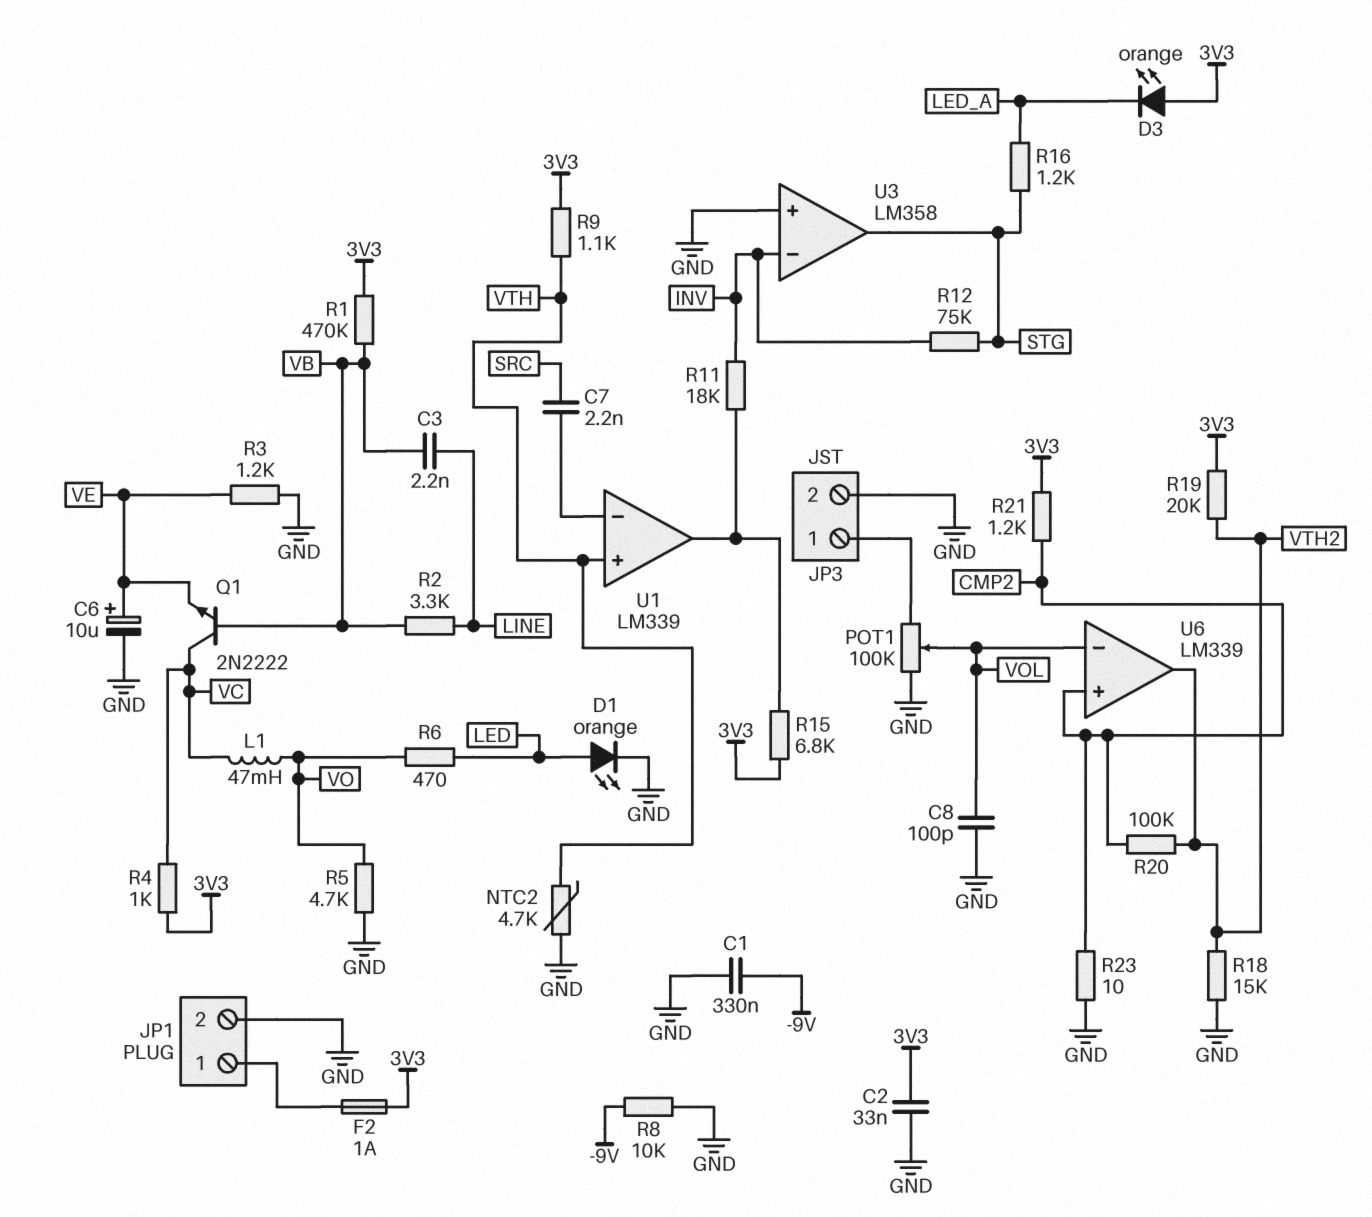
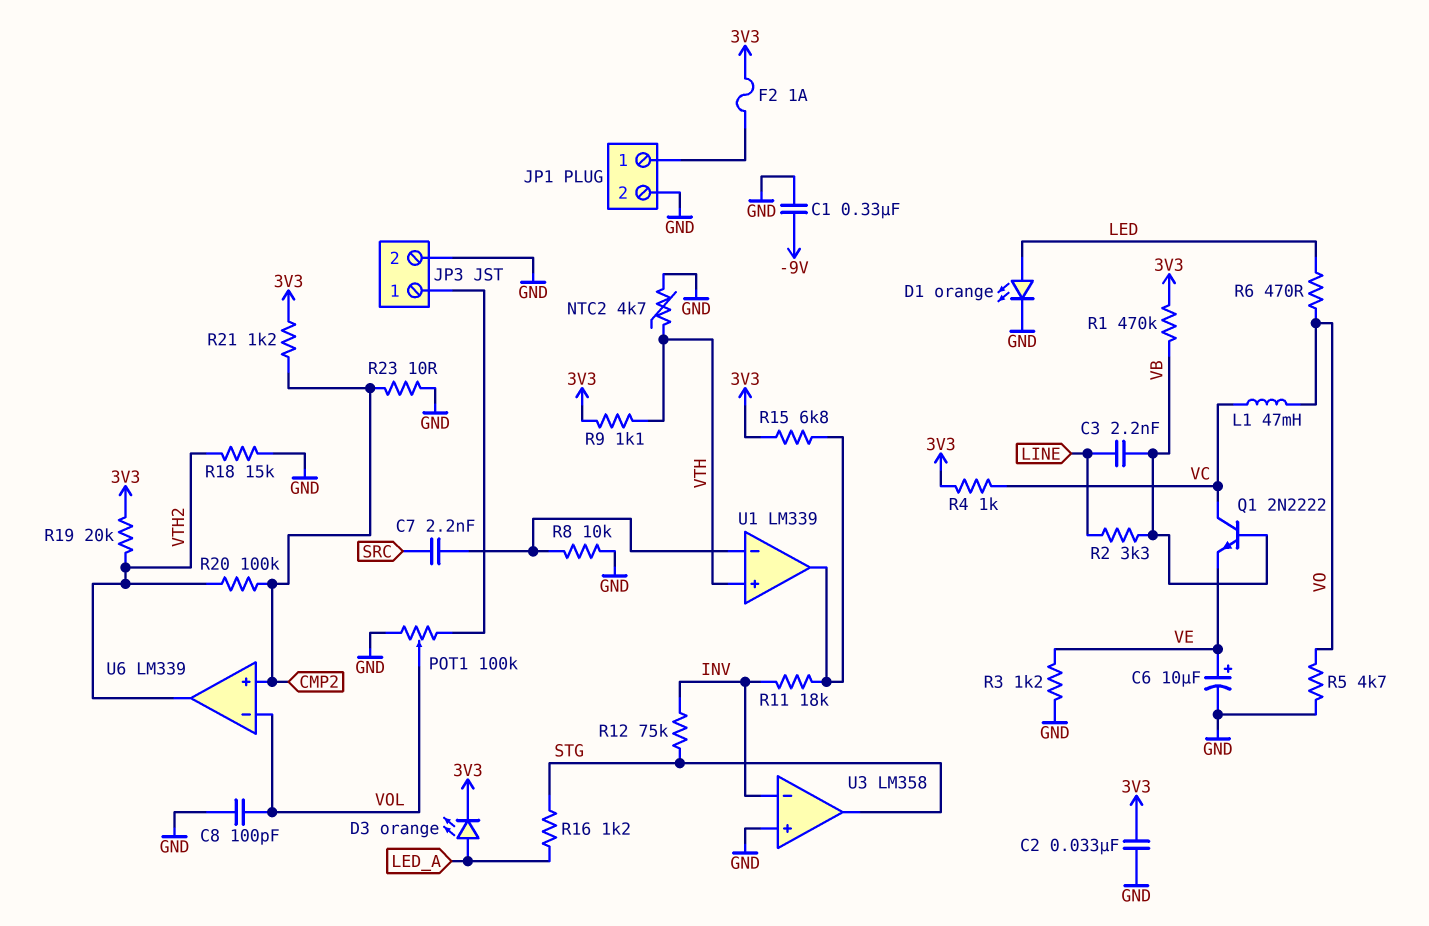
D3: LED orange (A 3V3, K LED_A) -> LED orange (A LED_A, K 3V3)
R8: 10k (-9V, GND) -> 10k (GND, U1/in-)

